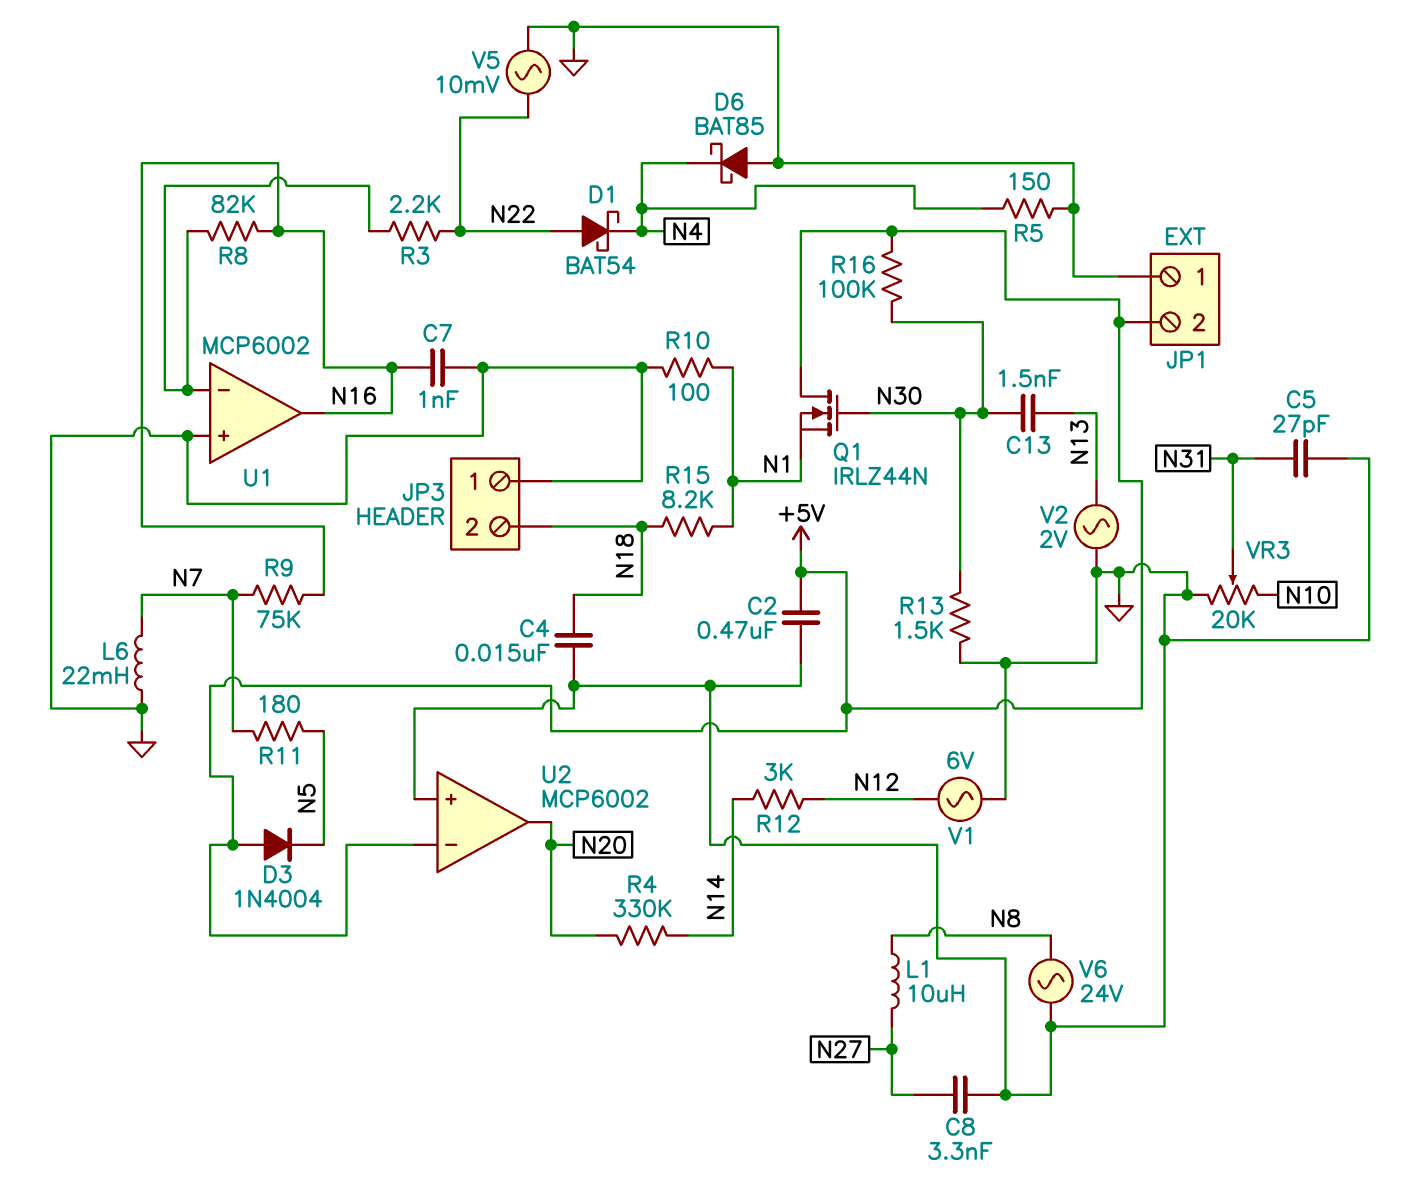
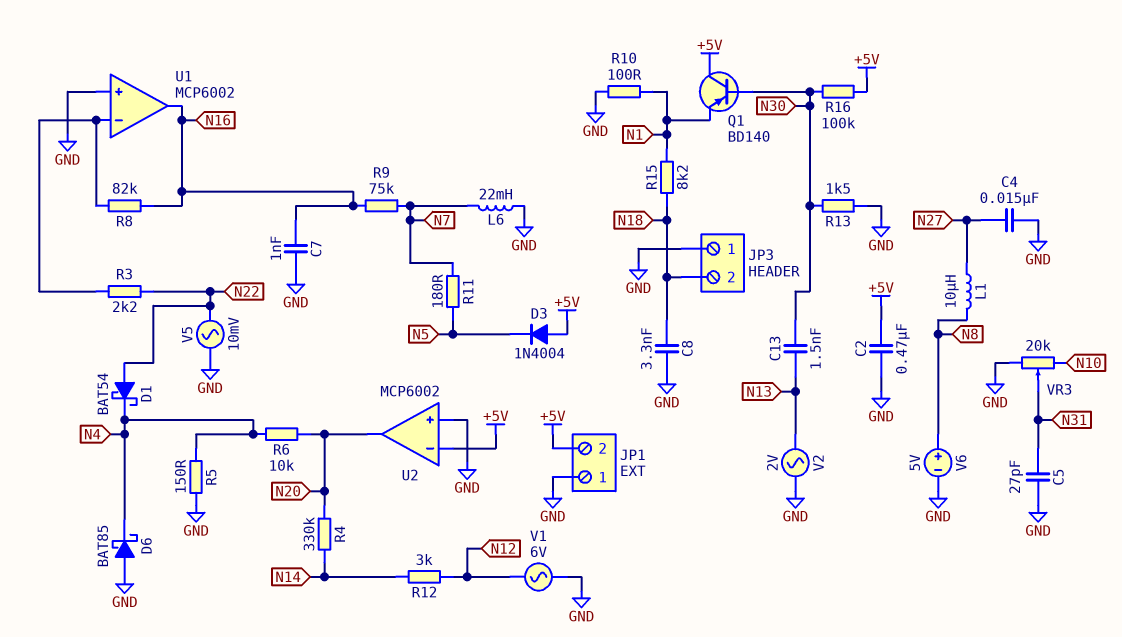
C4: 15nF (GND, N18) -> 15nF (GND, N27)
C8: 3.3nF (GND, N27) -> 3.3nF (GND, N18)
Q1: NMOS IRLZ44N (G N30, D +5V, S N1) -> PNP BD140 (B N30, C +5V, E N1)
R6: none -> 10k (N4, N20)
V6: AC 24V (GND, N8) -> 5V (plus N8, minus GND)

